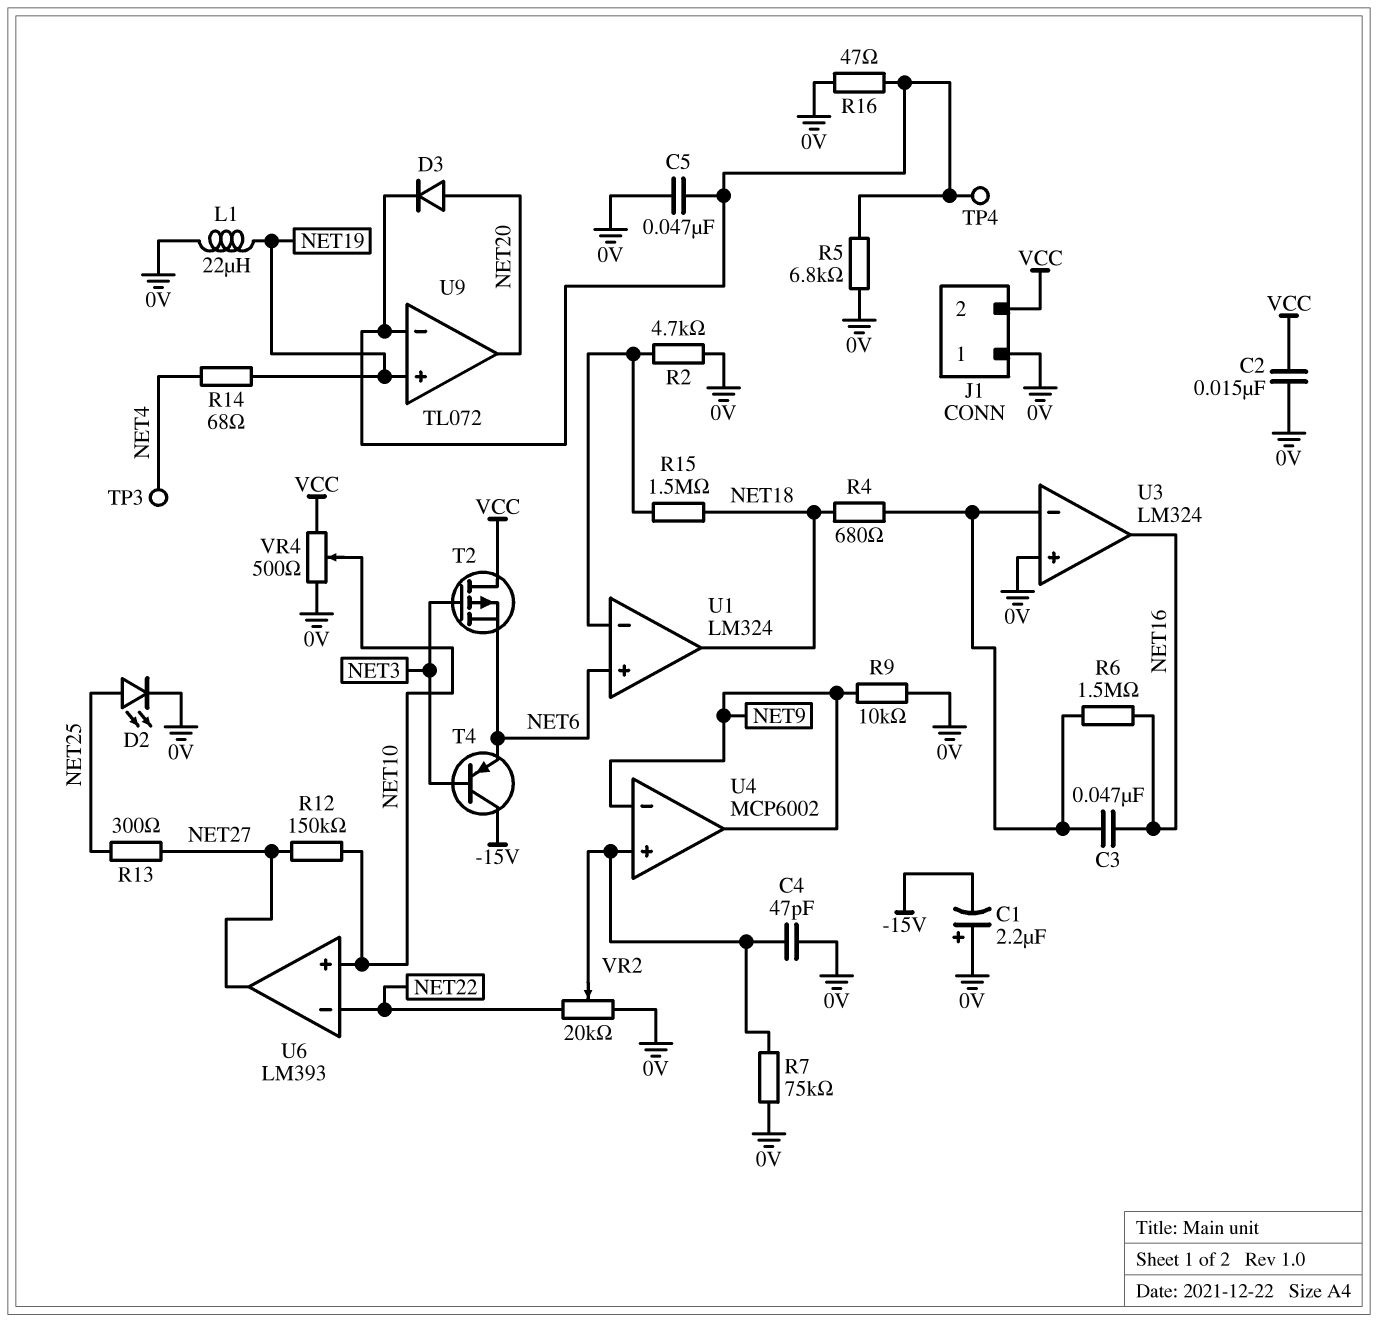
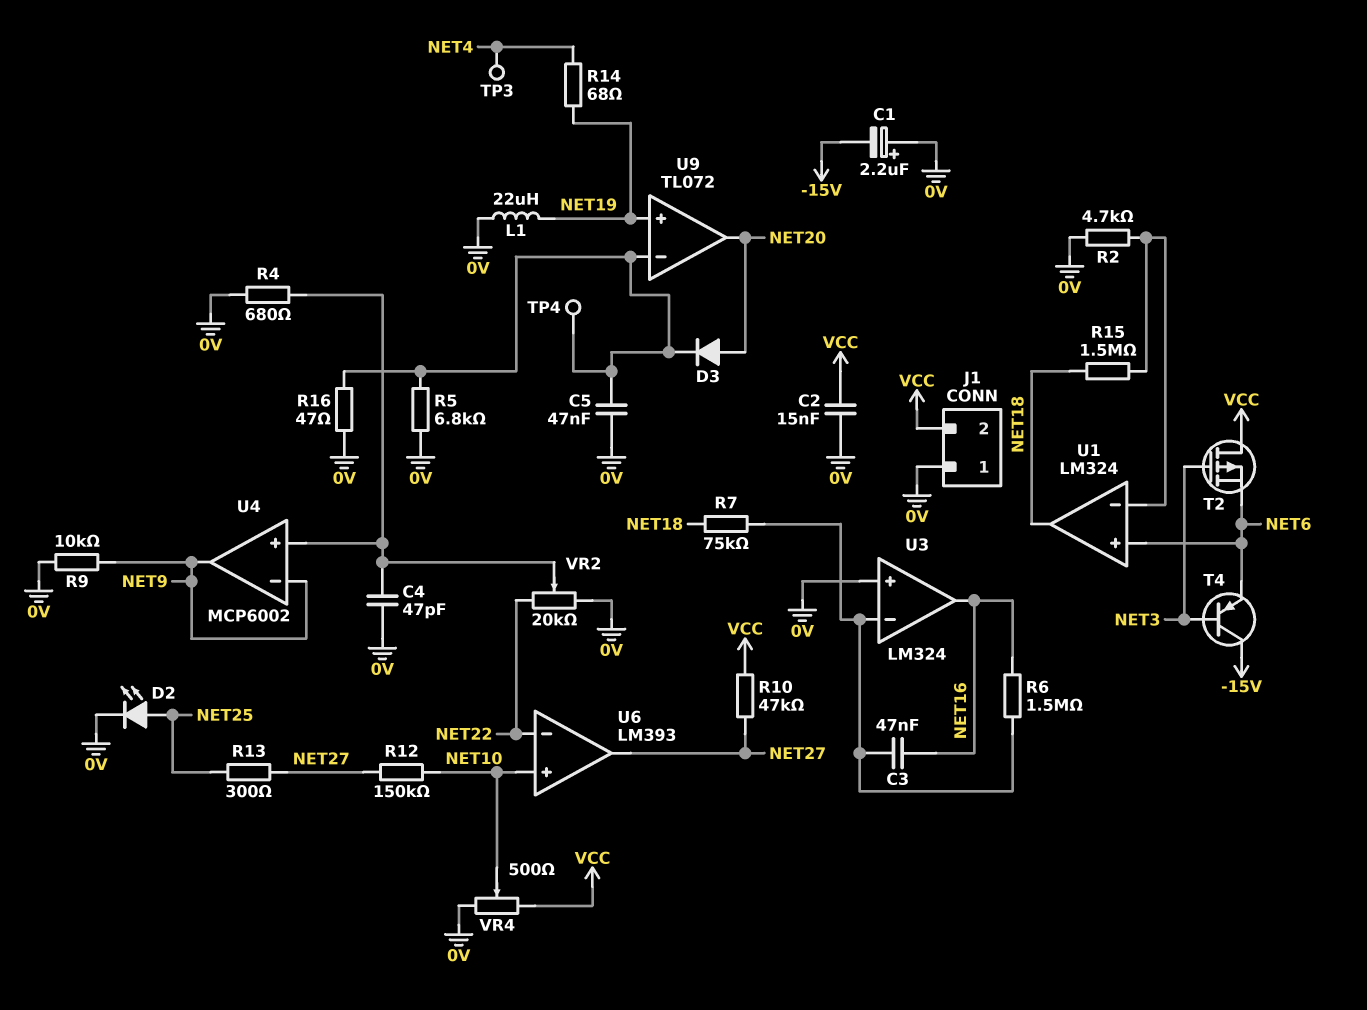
R4: 680 (NET18, U3/in-) -> 680 (0V, U4/in+)
R7: 75k (0V, U4/in+) -> 75k (NET18, U3/in-)
R10: none -> 47k (NET27, VCC)

